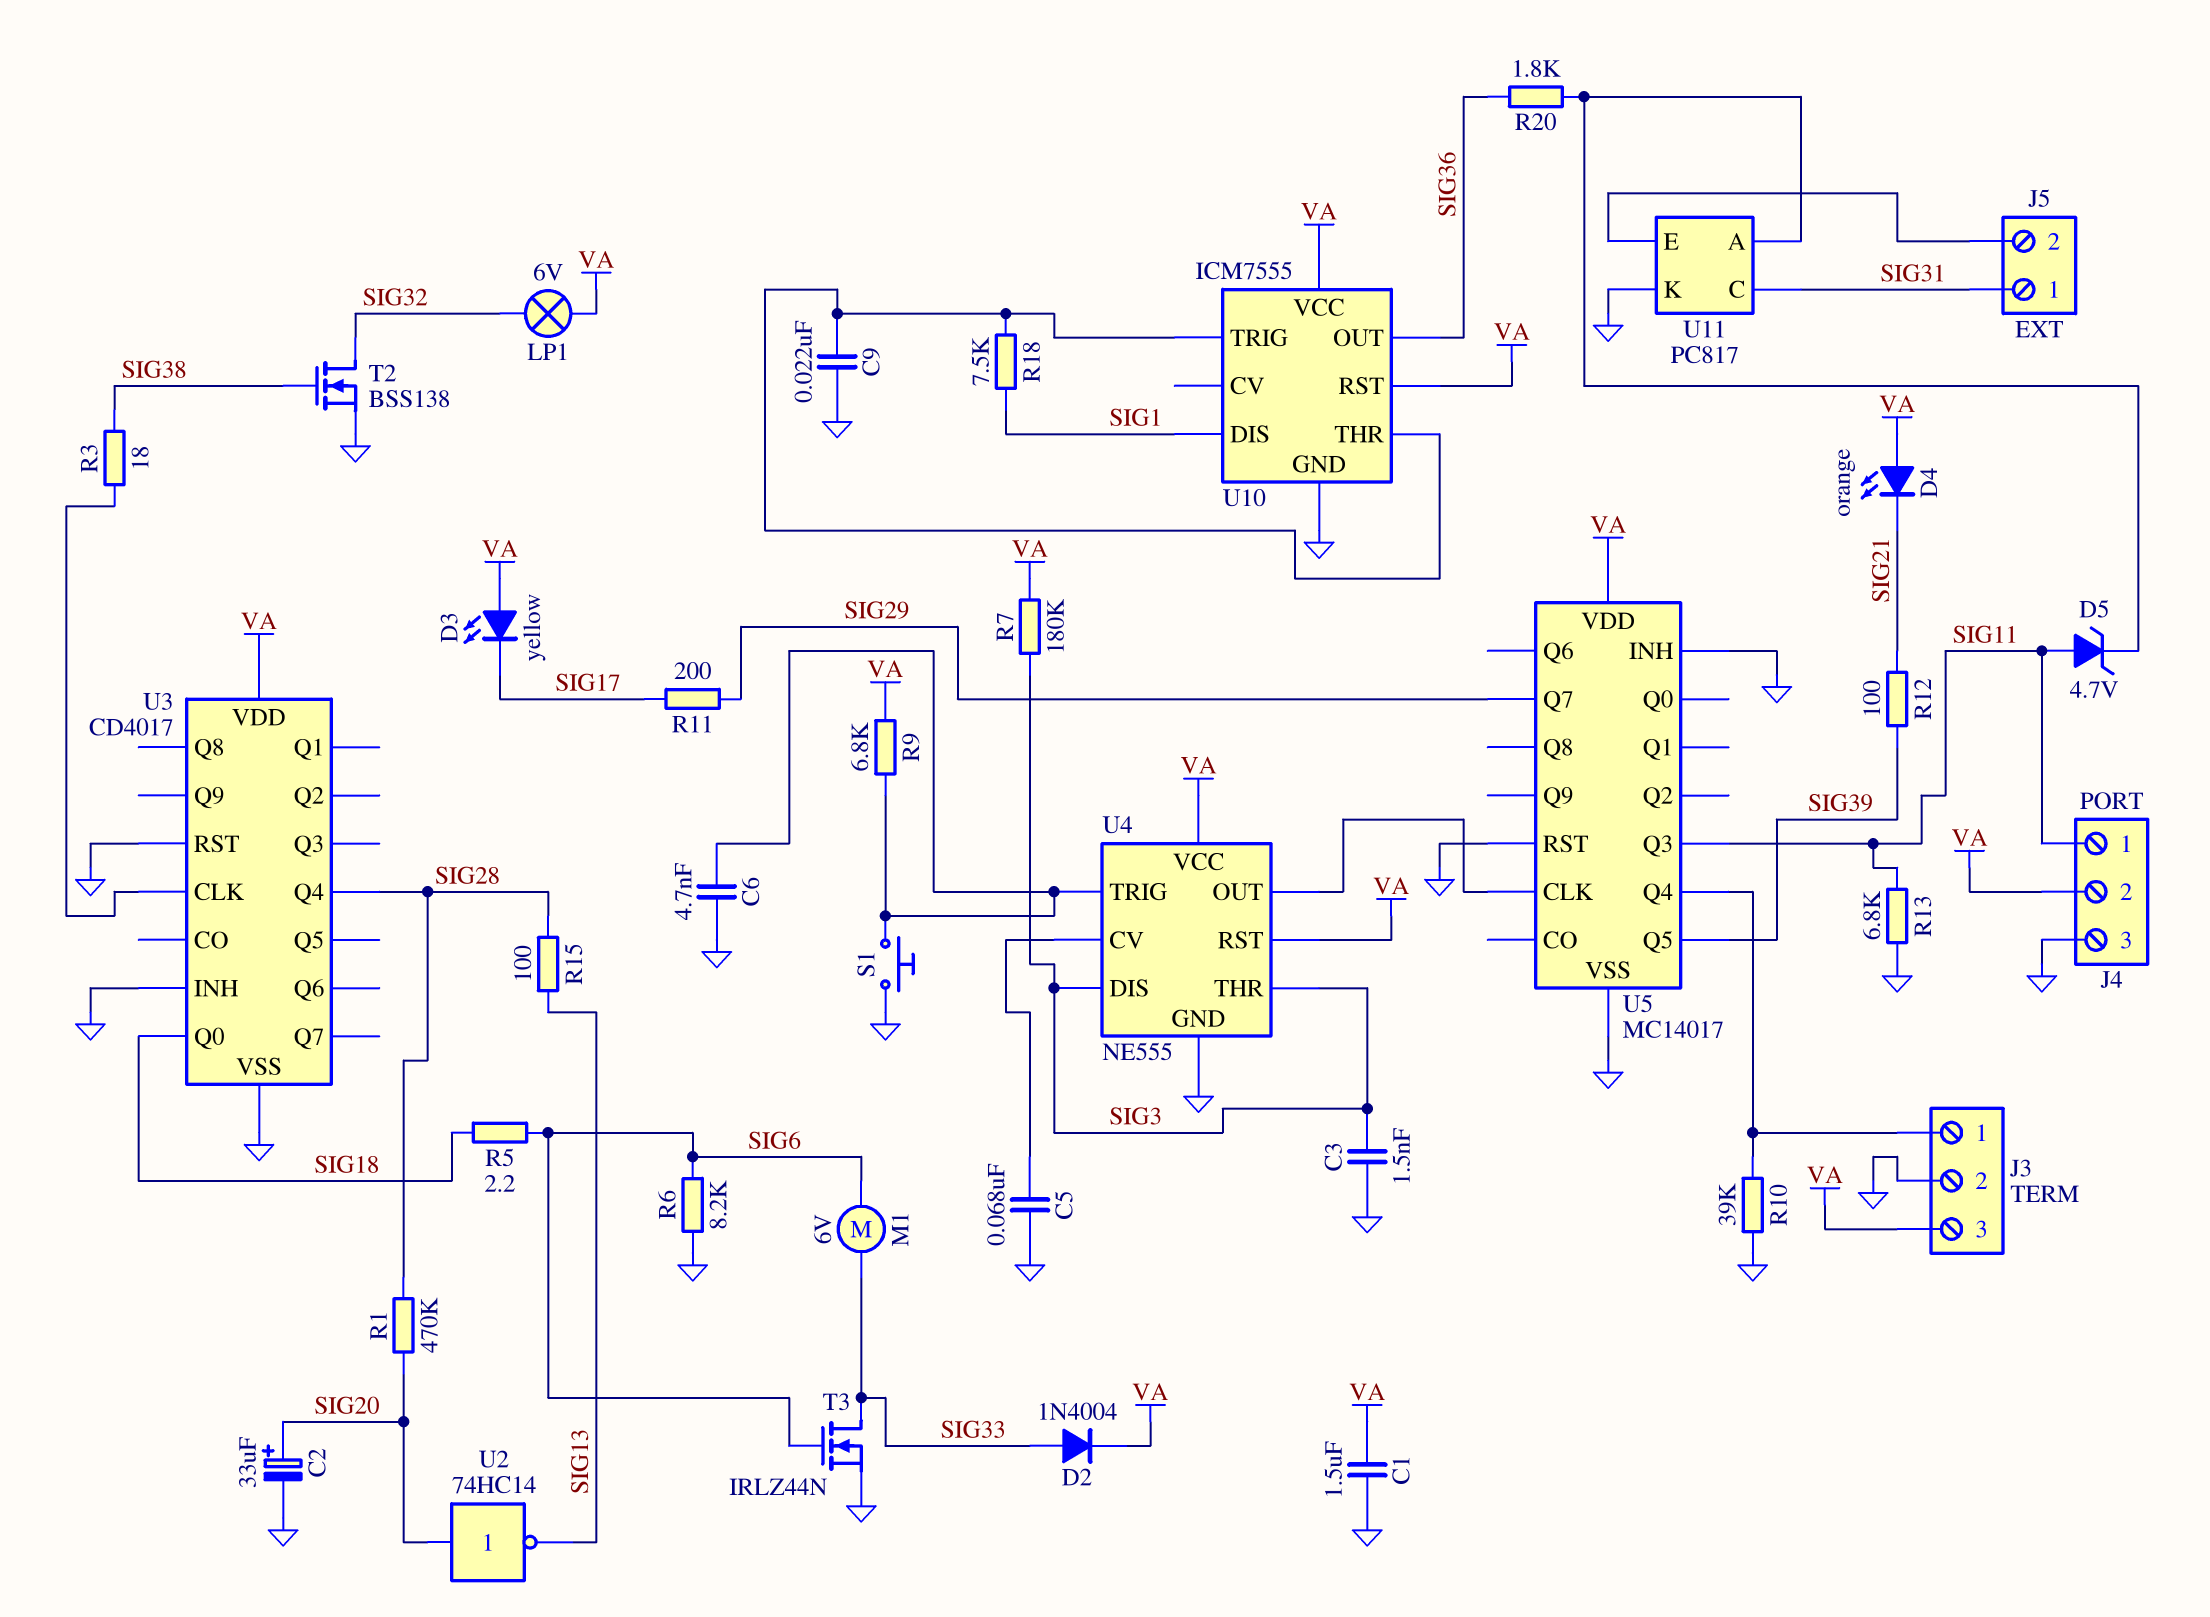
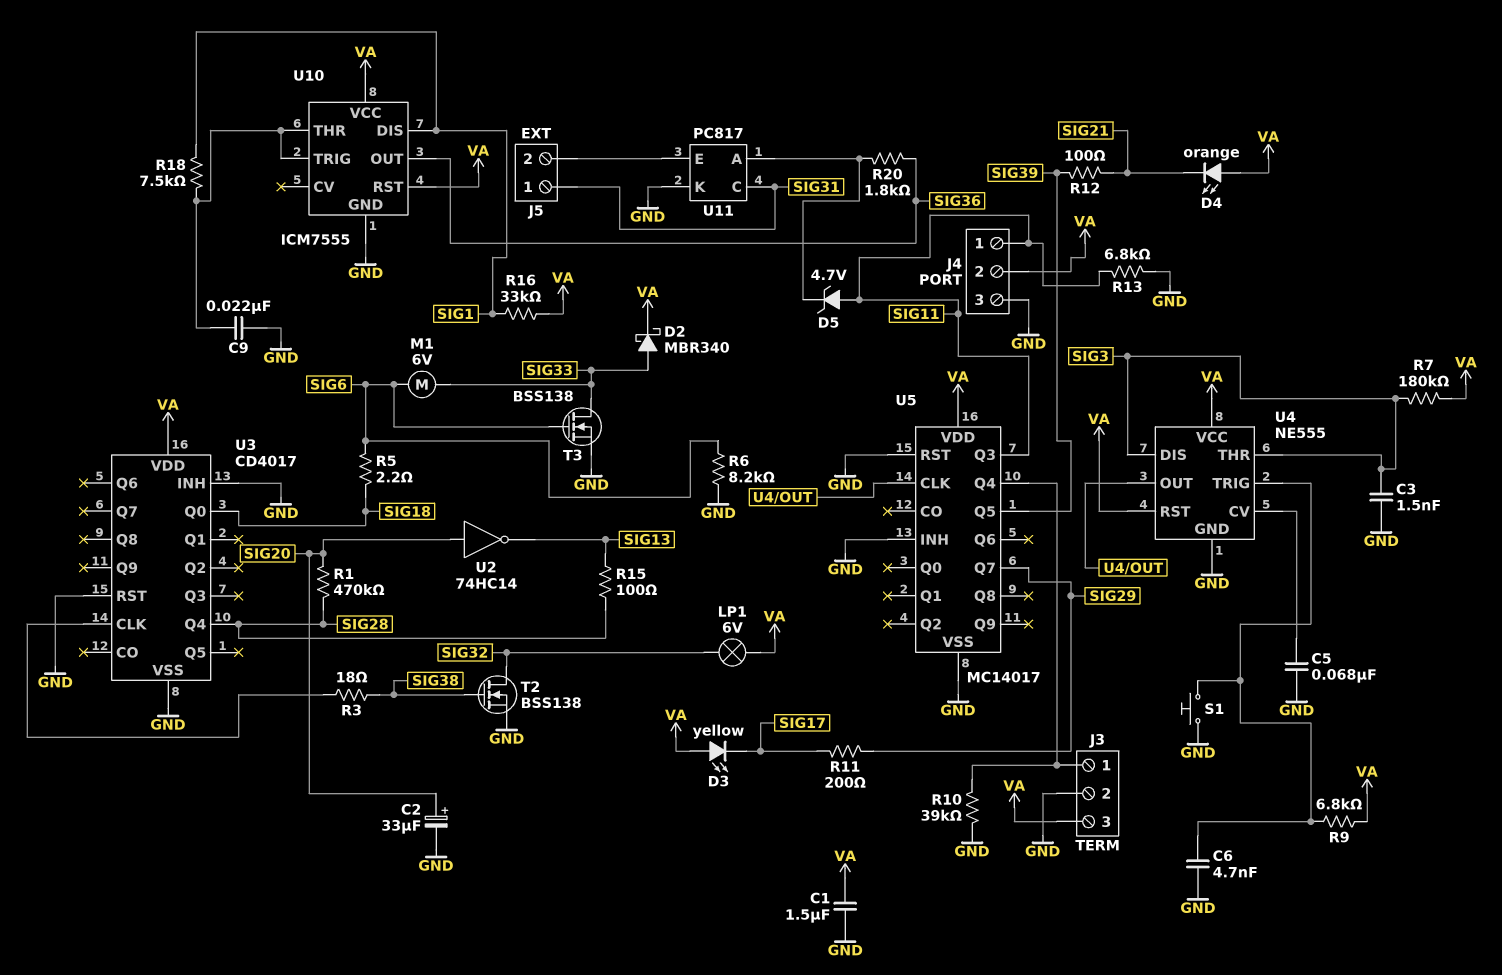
D2: diode 1N4004 (A SIG33, K VA) -> schottky MBR340 (A SIG33, K VA)
R16: none -> 33k (SIG1, VA)
T3: NMOS IRLZ44N (G SIG6, D SIG33, S GND) -> NMOS BSS138 (G SIG6, D SIG33, S GND)

